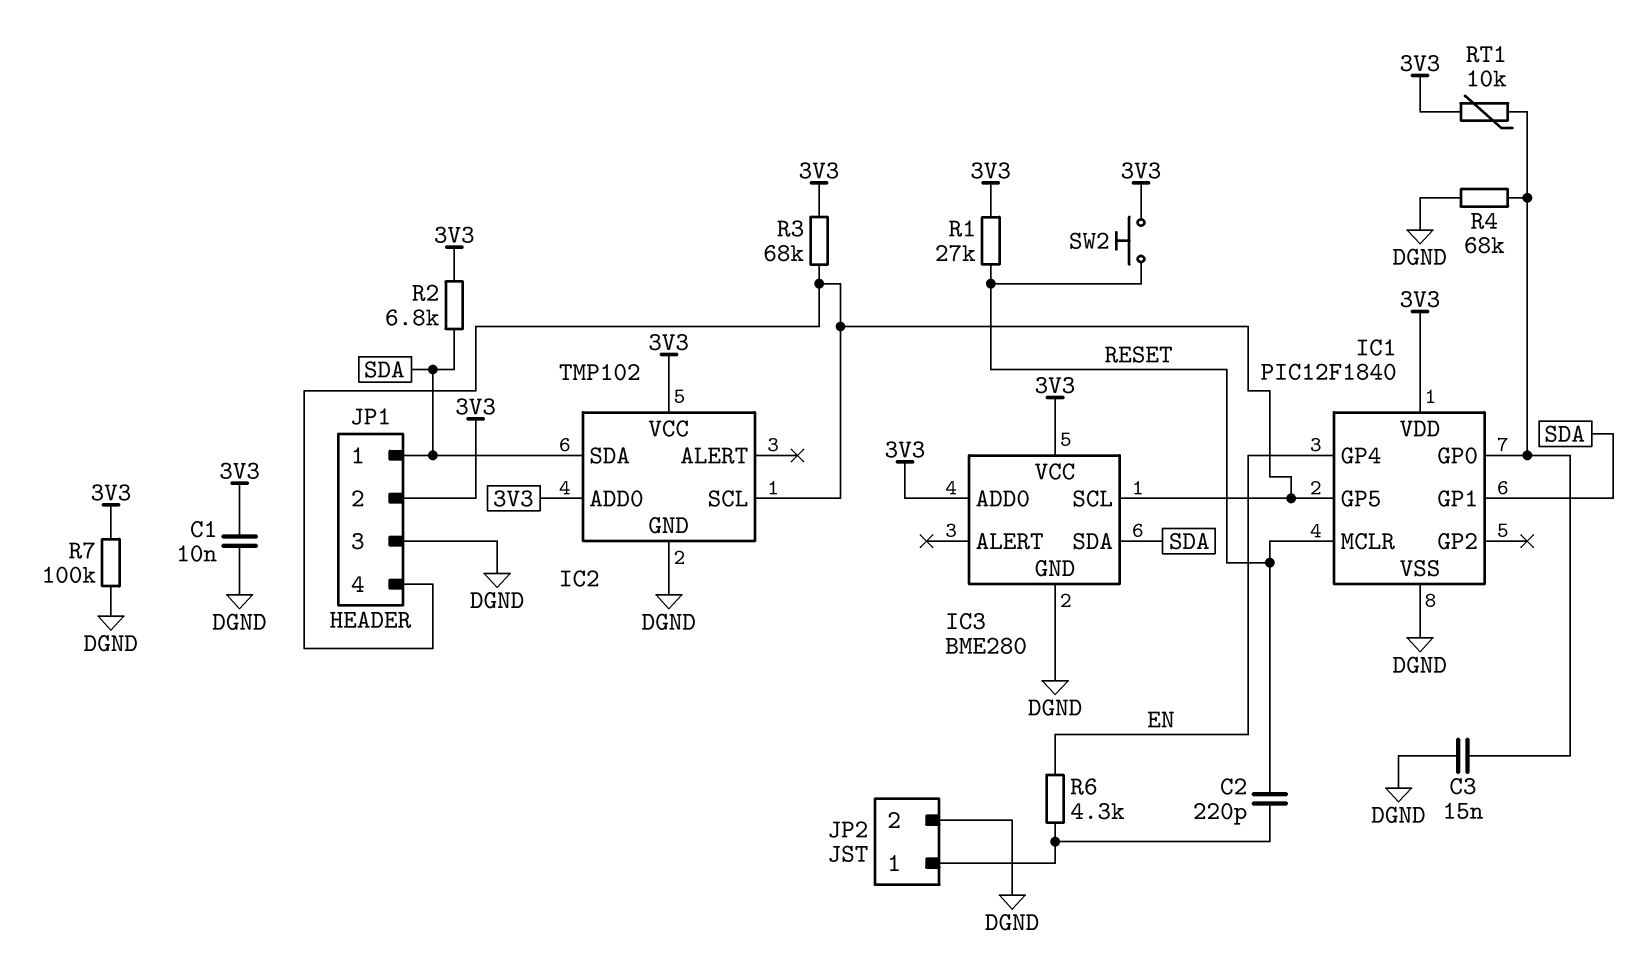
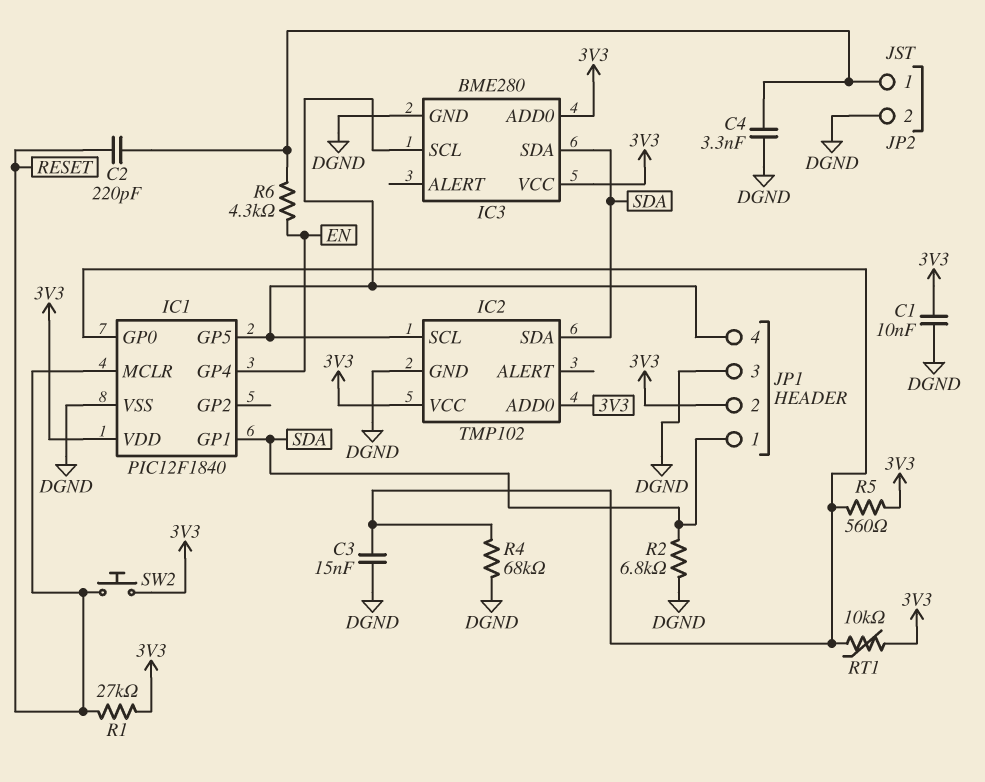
C4: none -> 3.3nF (DGND, JP2/1)
R2: 6.8k (3V3, SDA) -> 6.8k (DGND, SDA)
R3: 68k (3V3, IC1/GP5) -> none
R5: none -> 560 (3V3, IC1/GP0)
R7: 100k (3V3, DGND) -> none

